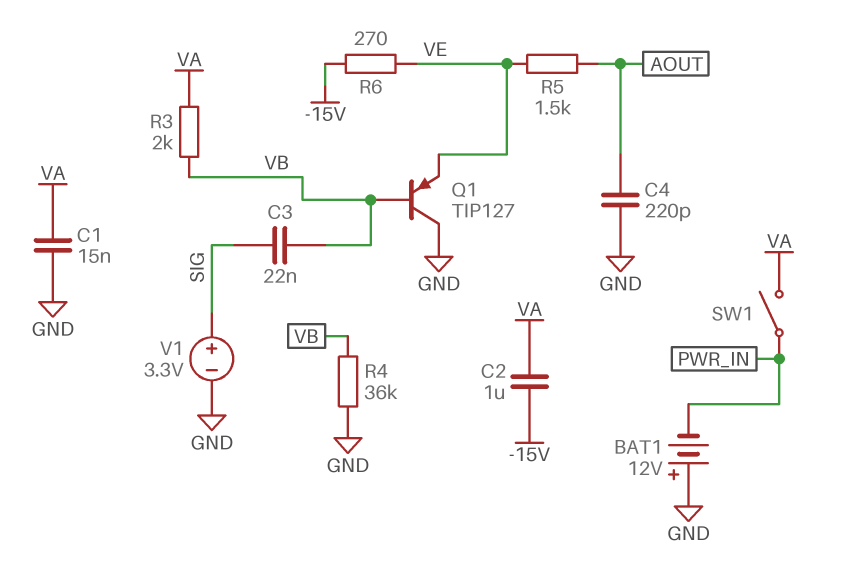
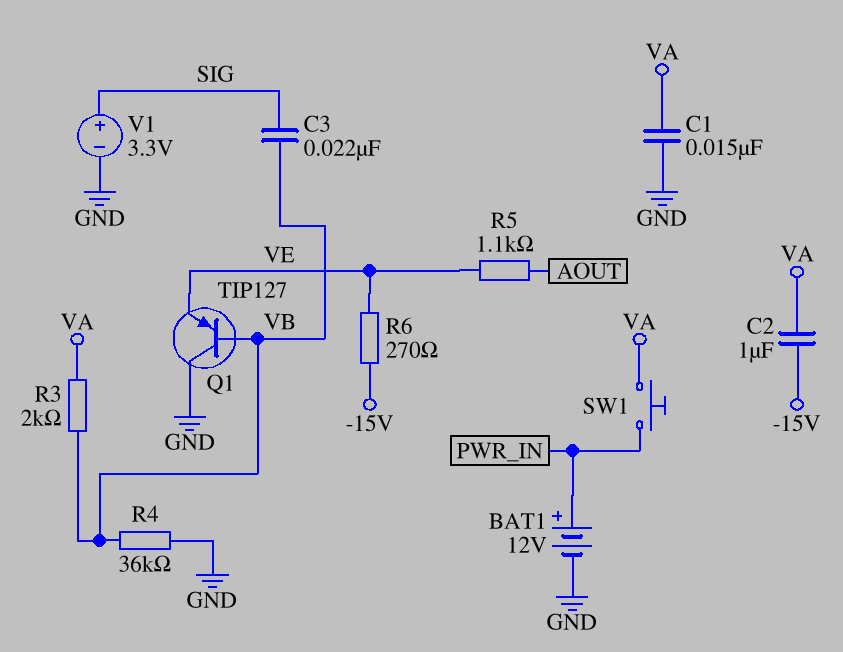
BAT1: 12V (plus GND, minus PWR_IN) -> 12V (plus PWR_IN, minus GND)
C4: 220pF (AOUT, GND) -> none
R5: 1.5k (AOUT, VE) -> 1.1k (AOUT, VE)
SW1: switch (PWR_IN, VA) -> button (PWR_IN, VA)

